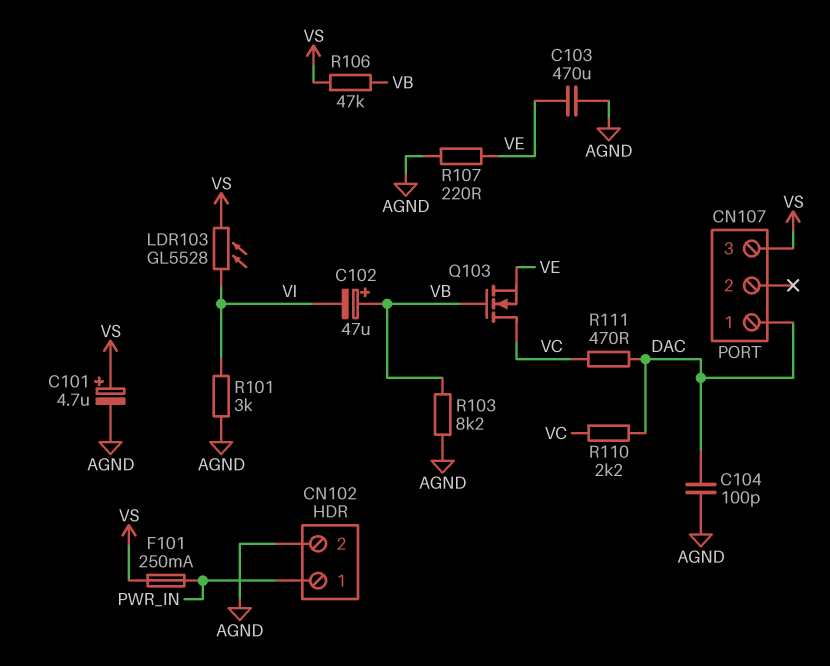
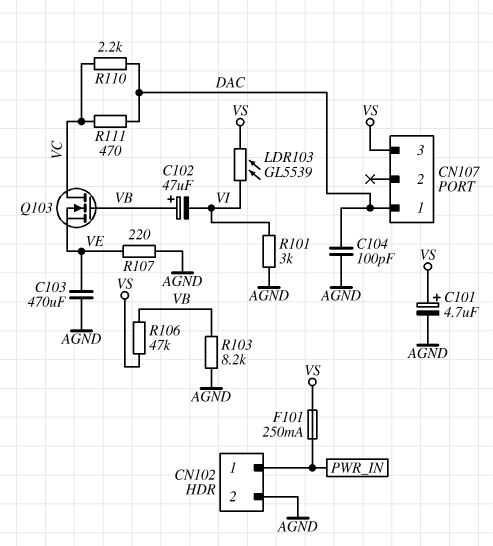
LDR103: GL5528 (VI, VS) -> GL5539 (VI, VS)

